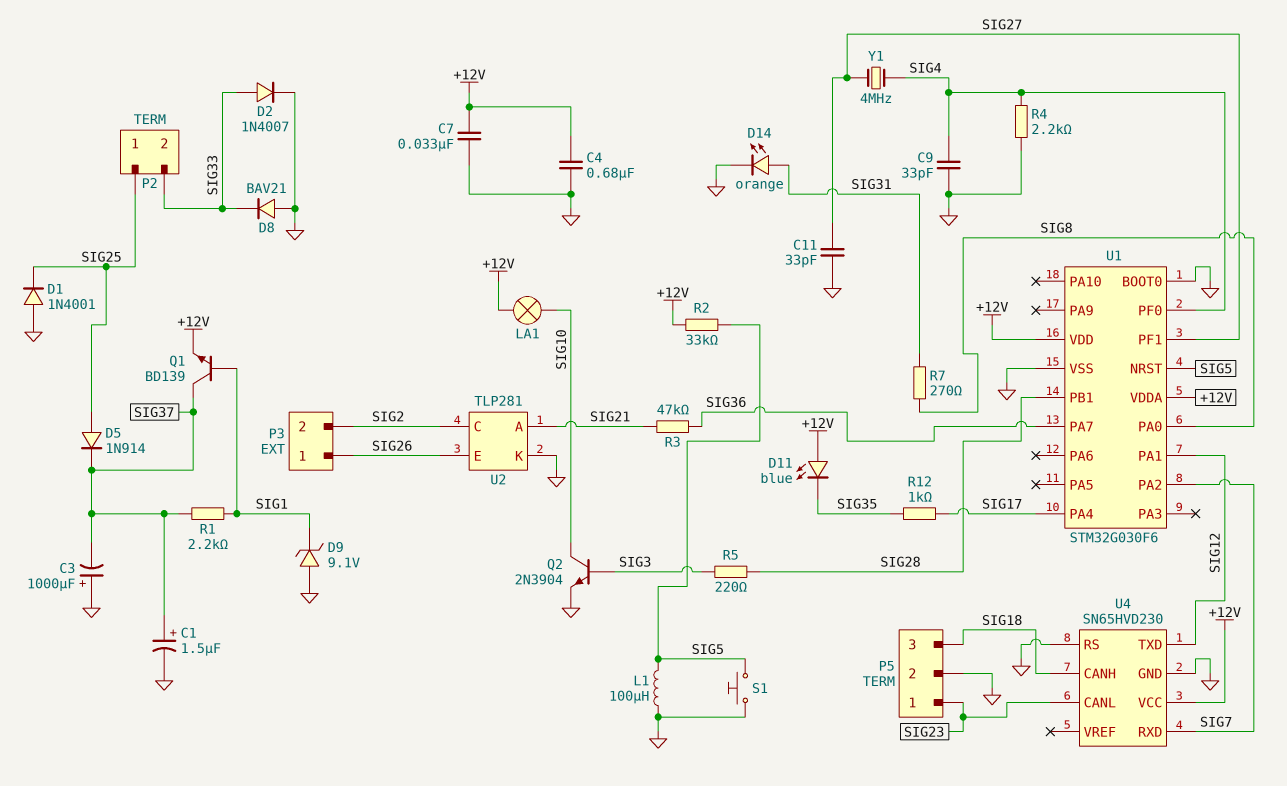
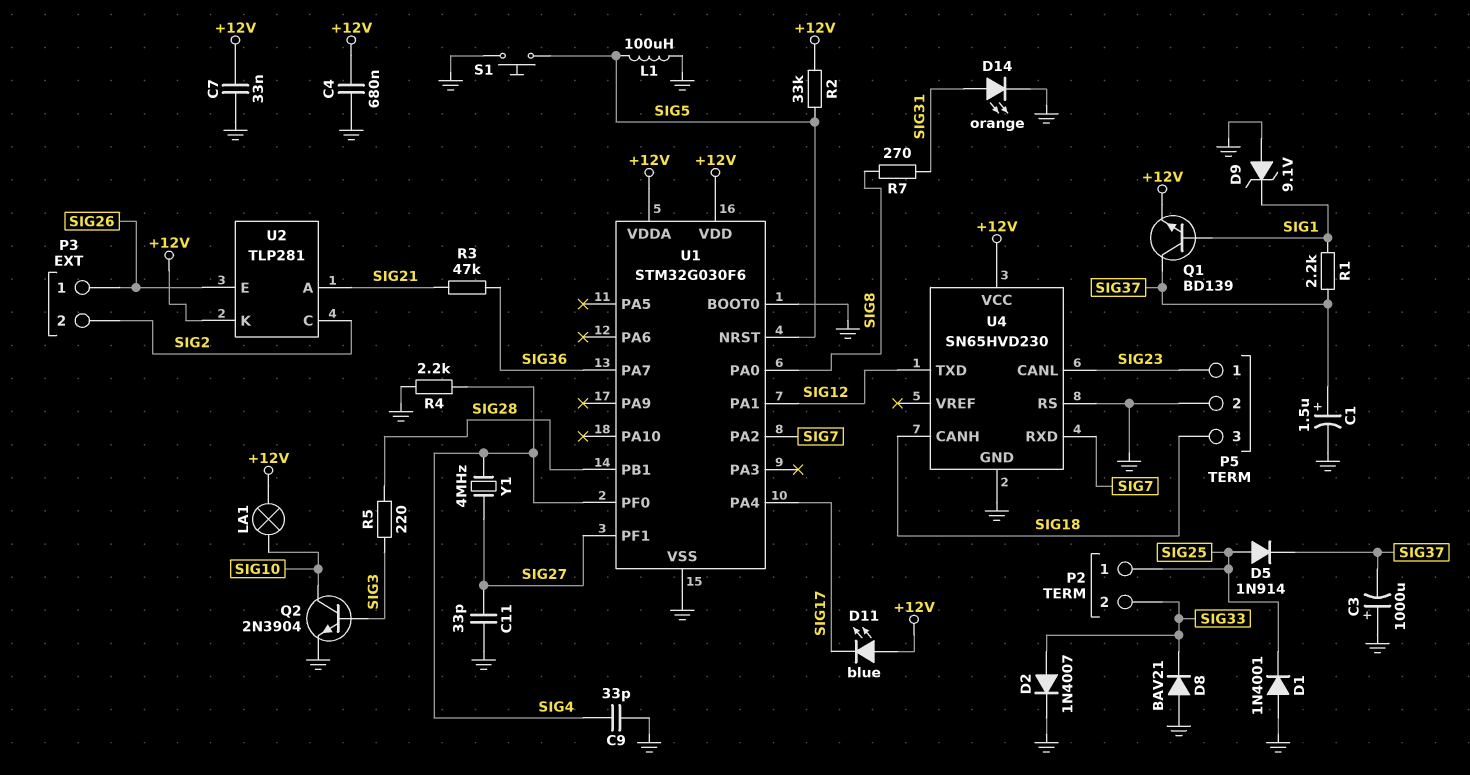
D11: LED blue (A +12V, K SIG35) -> LED blue (A +12V, K SIG17)
R12: 1k (SIG17, SIG35) -> none
U2 pin K: GND -> +12V

